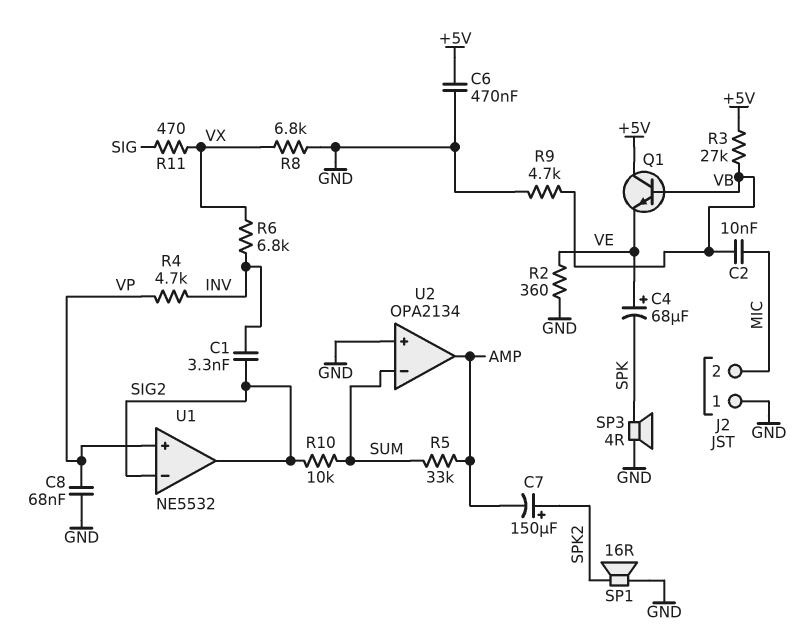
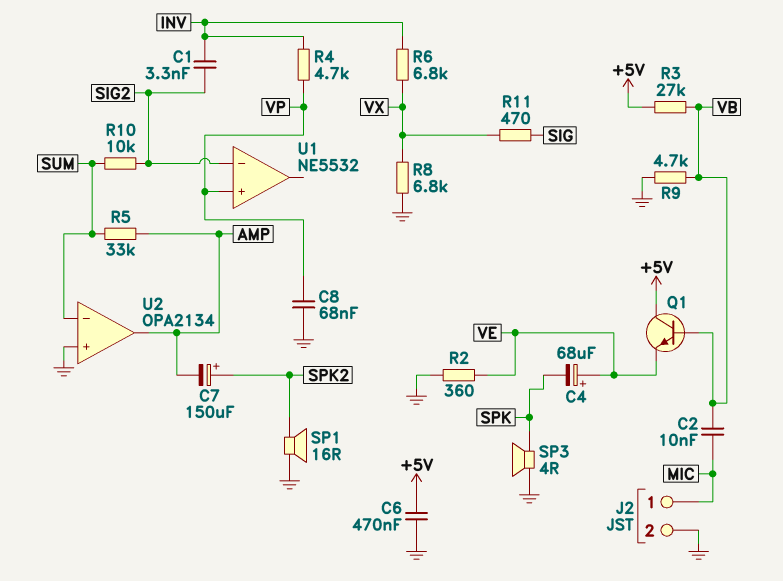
J2 pin 1: GND -> MIC
J2 pin 2: MIC -> GND
U1 pin out: SIG2 -> none

